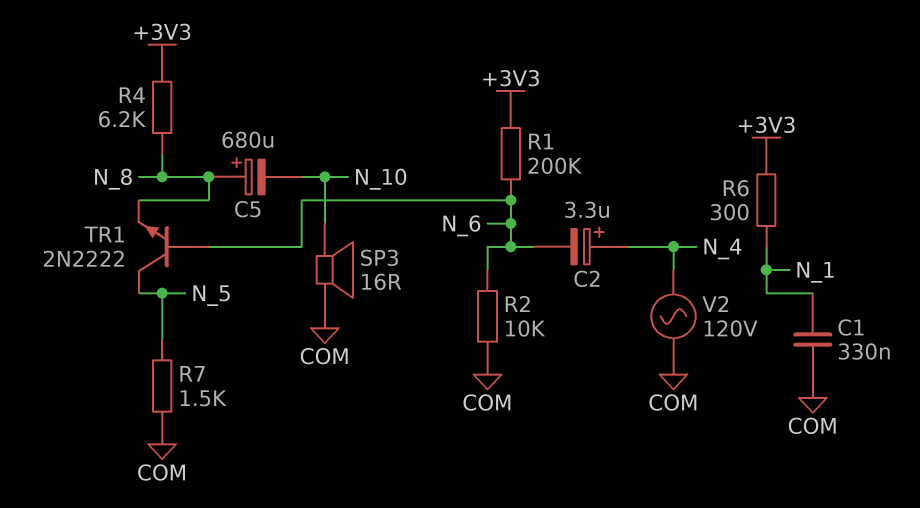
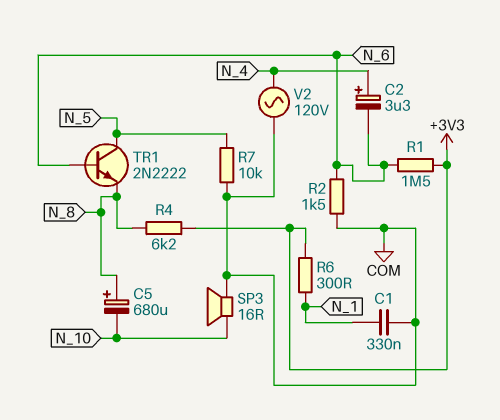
R1: 200k (+3V3, N_6) -> 1.5M (+3V3, N_6)
R2: 10k (COM, N_6) -> 1.5k (COM, N_6)
R7: 1.5k (COM, N_5) -> 10k (COM, N_5)

